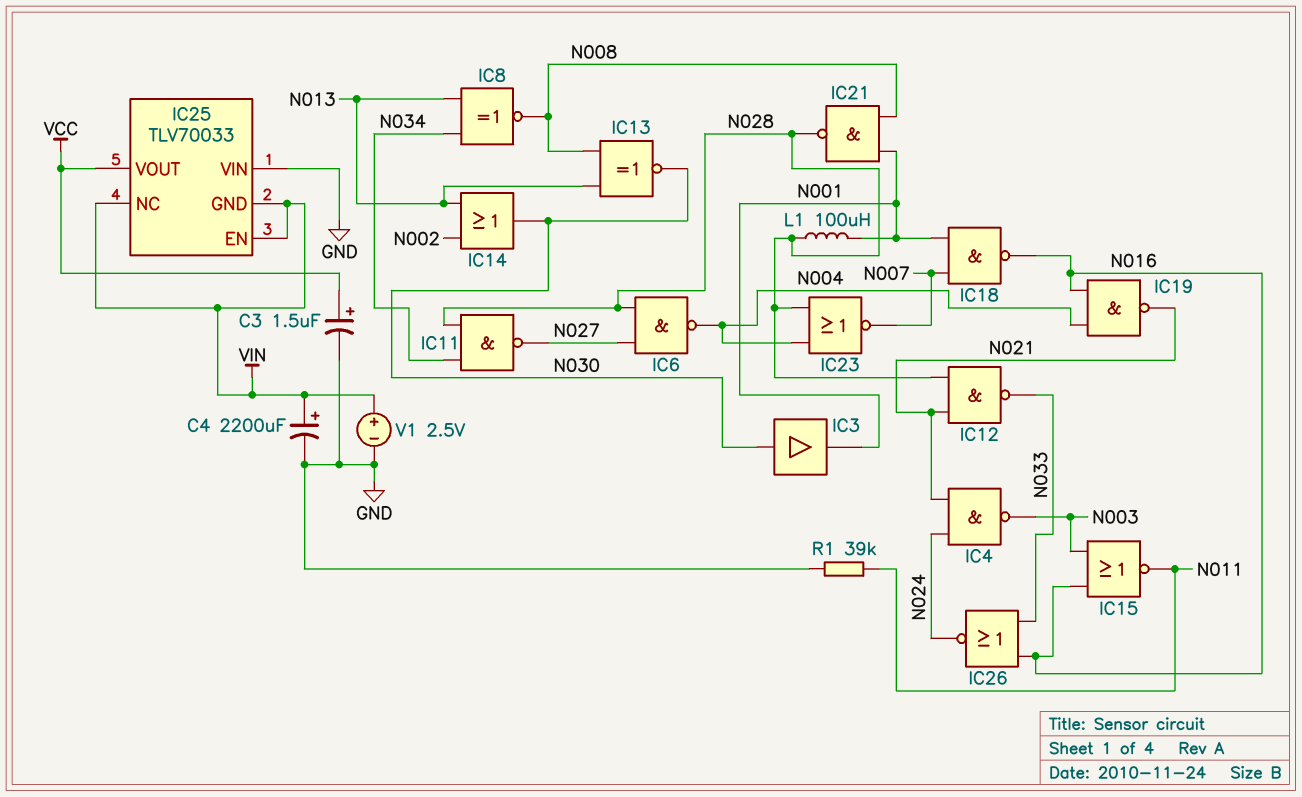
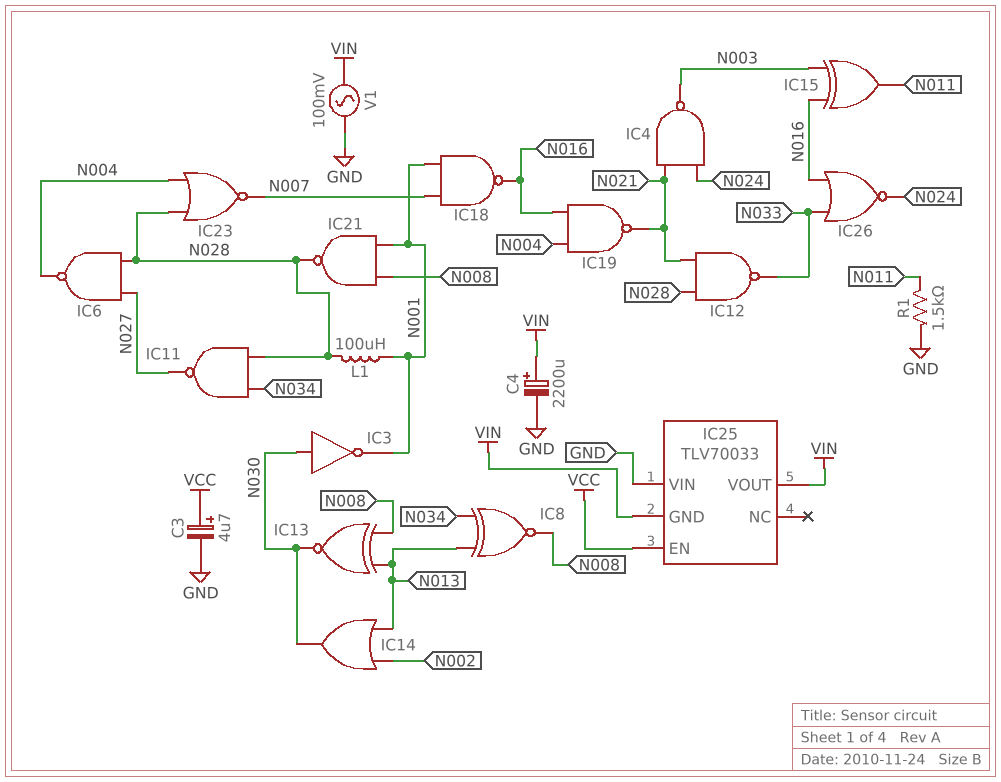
C3: 1.5uF (plus VCC, minus GND) -> 4.7uF (plus VCC, minus GND)
IC3: buffer (in N030, out N001) -> NOT (in N030, out N001)
IC15: NOR (in N003, in N016, out N011) -> XOR (in N003, in N016, out N011)
IC25 pin EN: VIN -> VCC
IC25 pin NC: VIN -> none
IC25 pin VOUT: VCC -> VIN
R1: 39k (GND, N011) -> 1.5k (GND, N011)
V1: 2.5V (plus VIN, minus GND) -> AC 100mV (GND, VIN)

